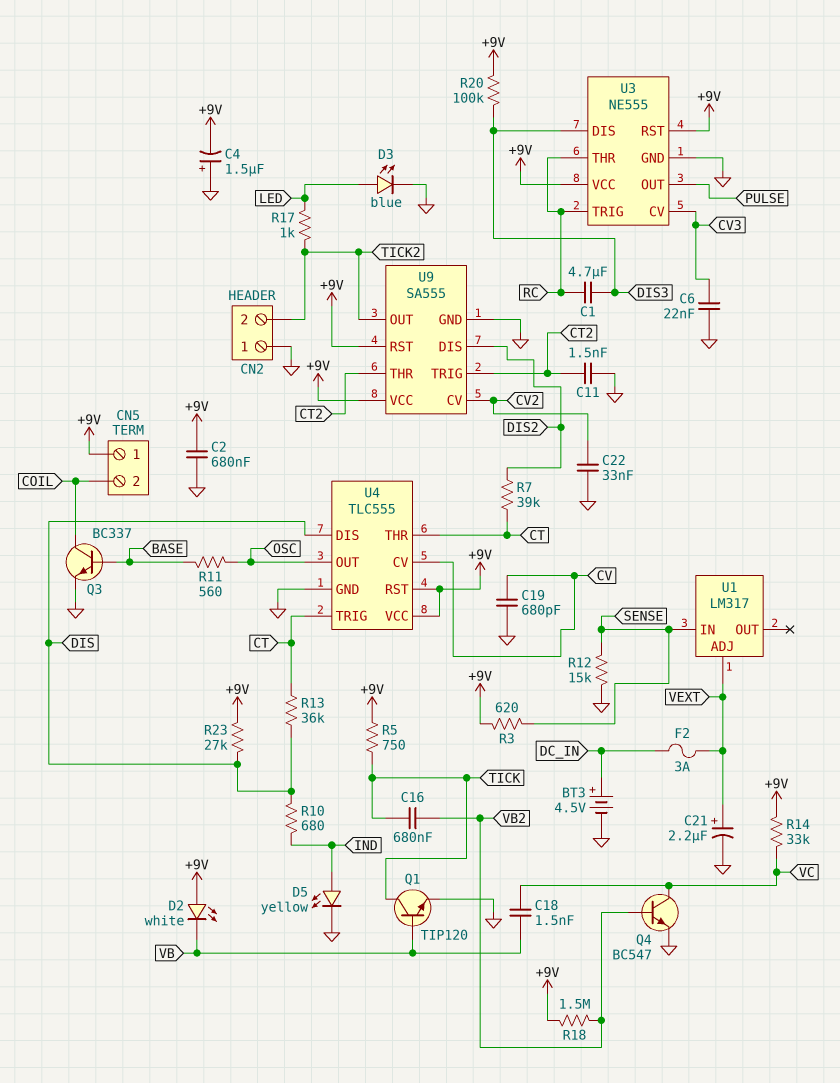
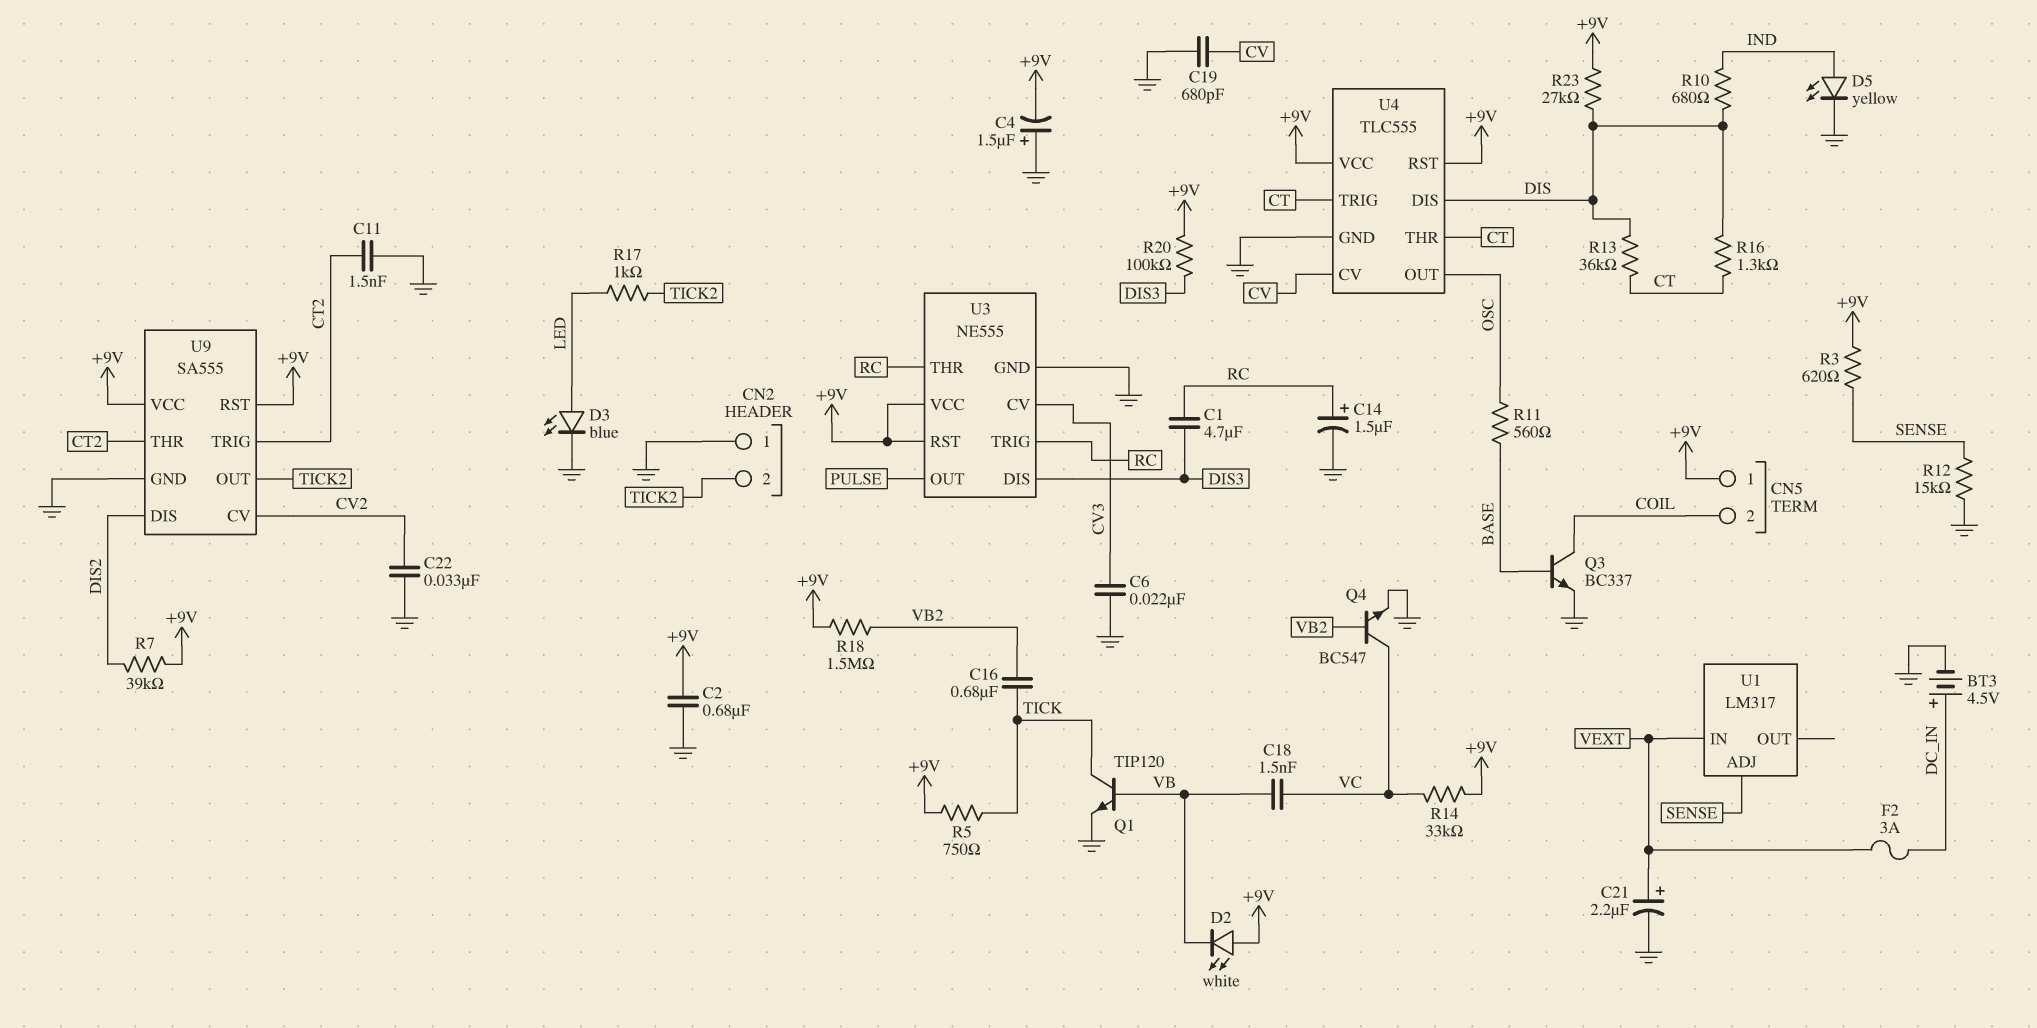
C14: none -> 1.5uF (plus RC, minus GND)
R7: 39k (CT, DIS2) -> 39k (+9V, DIS2)
R16: none -> 1.3k (CT, DIS)
U1 pin ADJ: VEXT -> SENSE
U1 pin IN: SENSE -> VEXT

